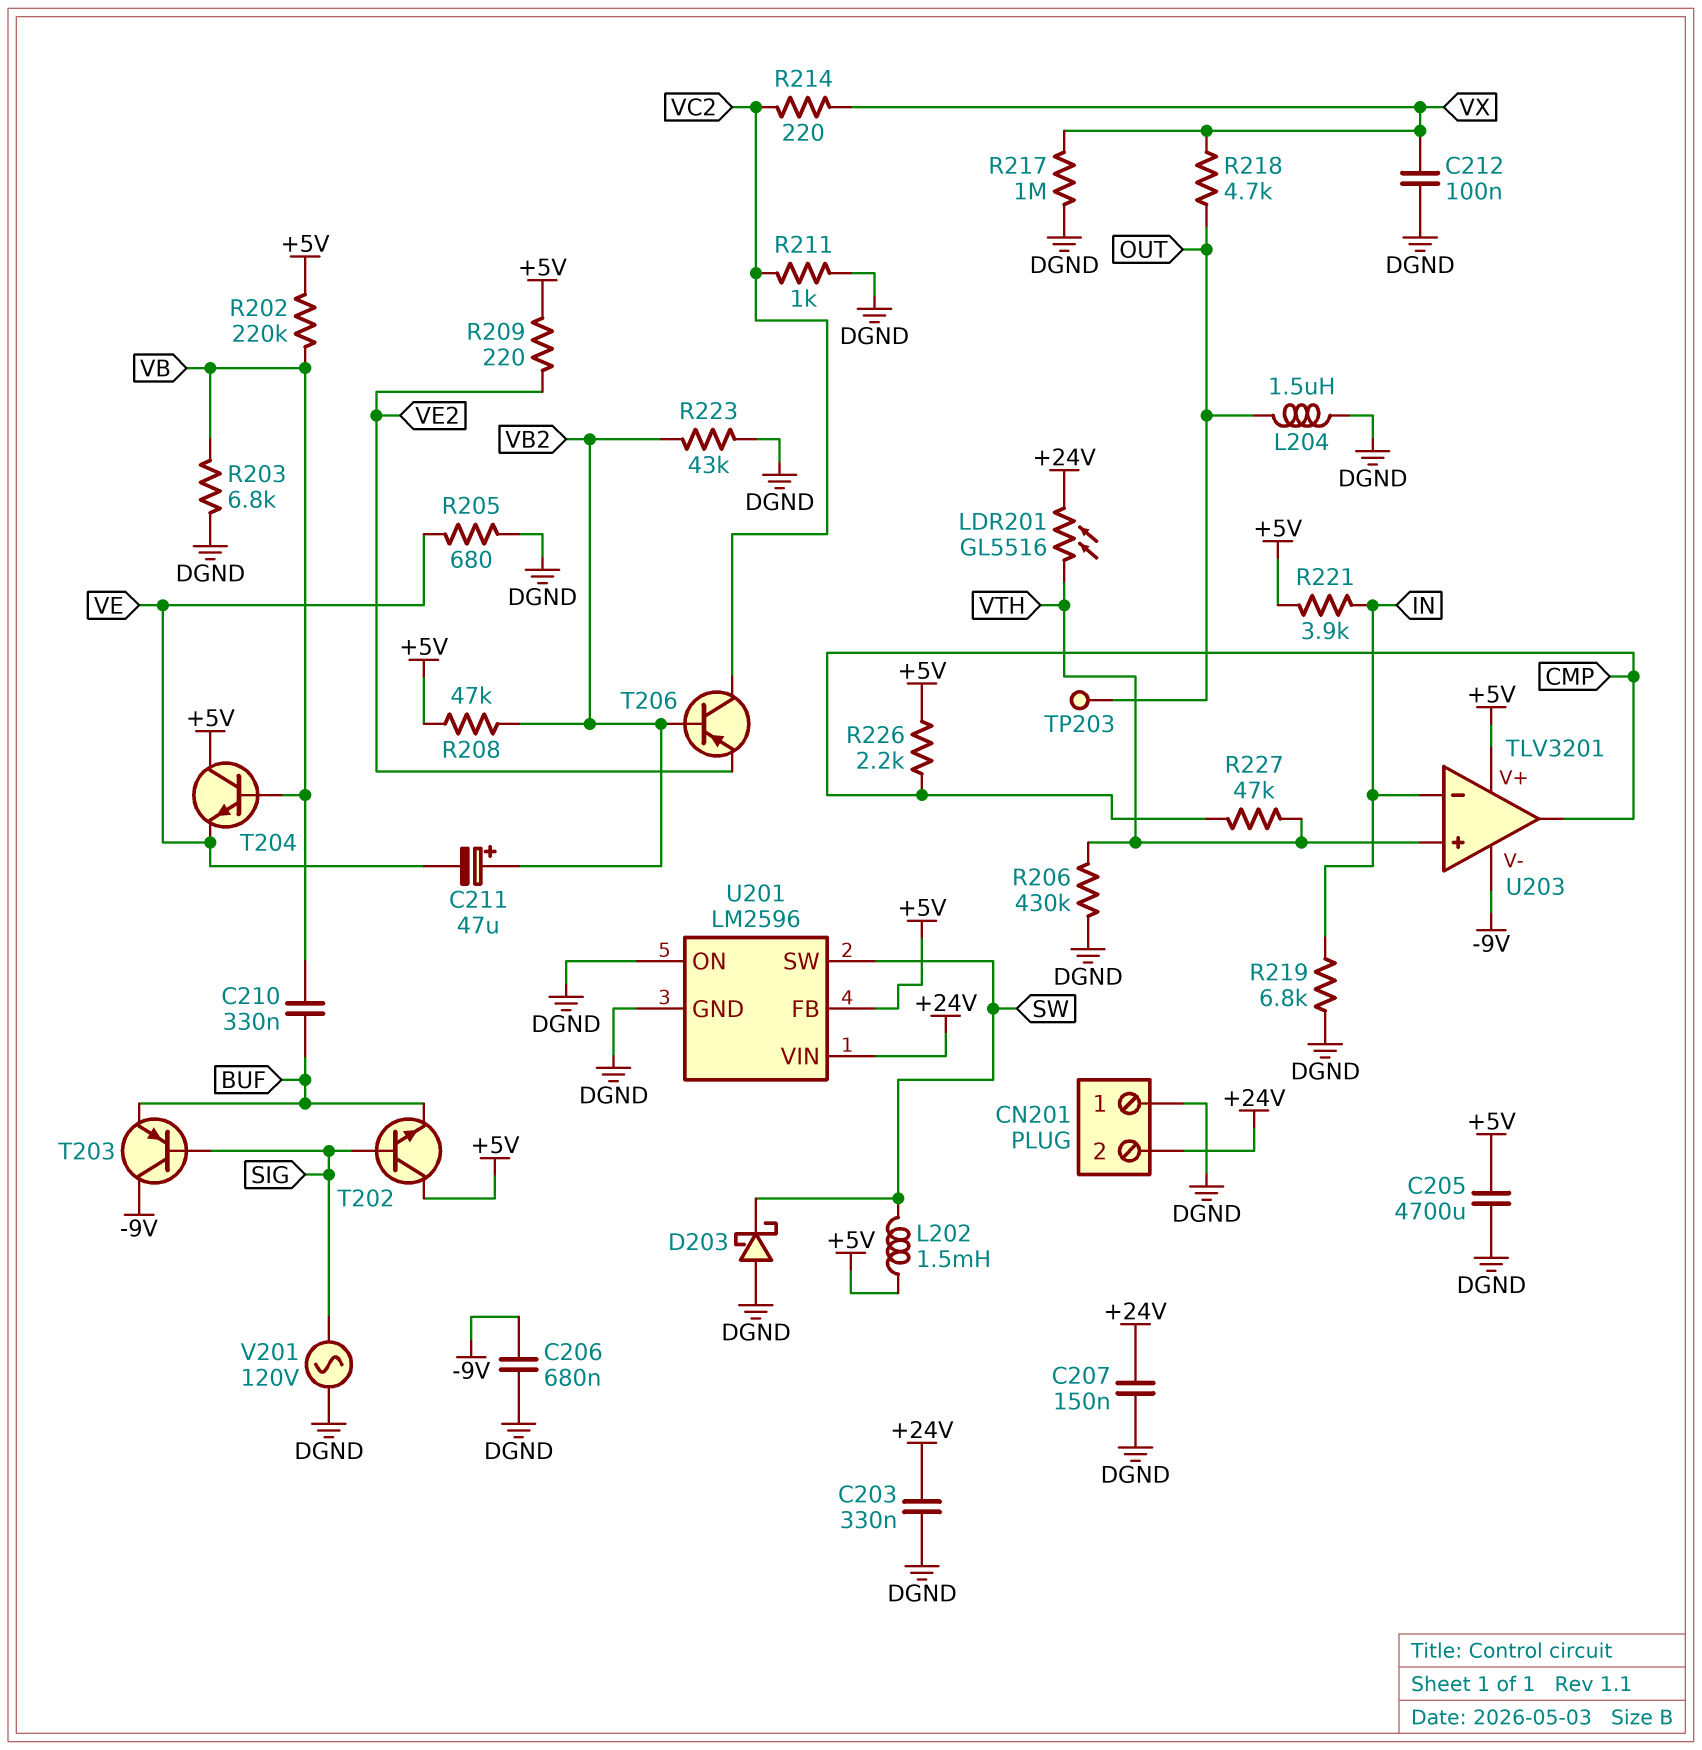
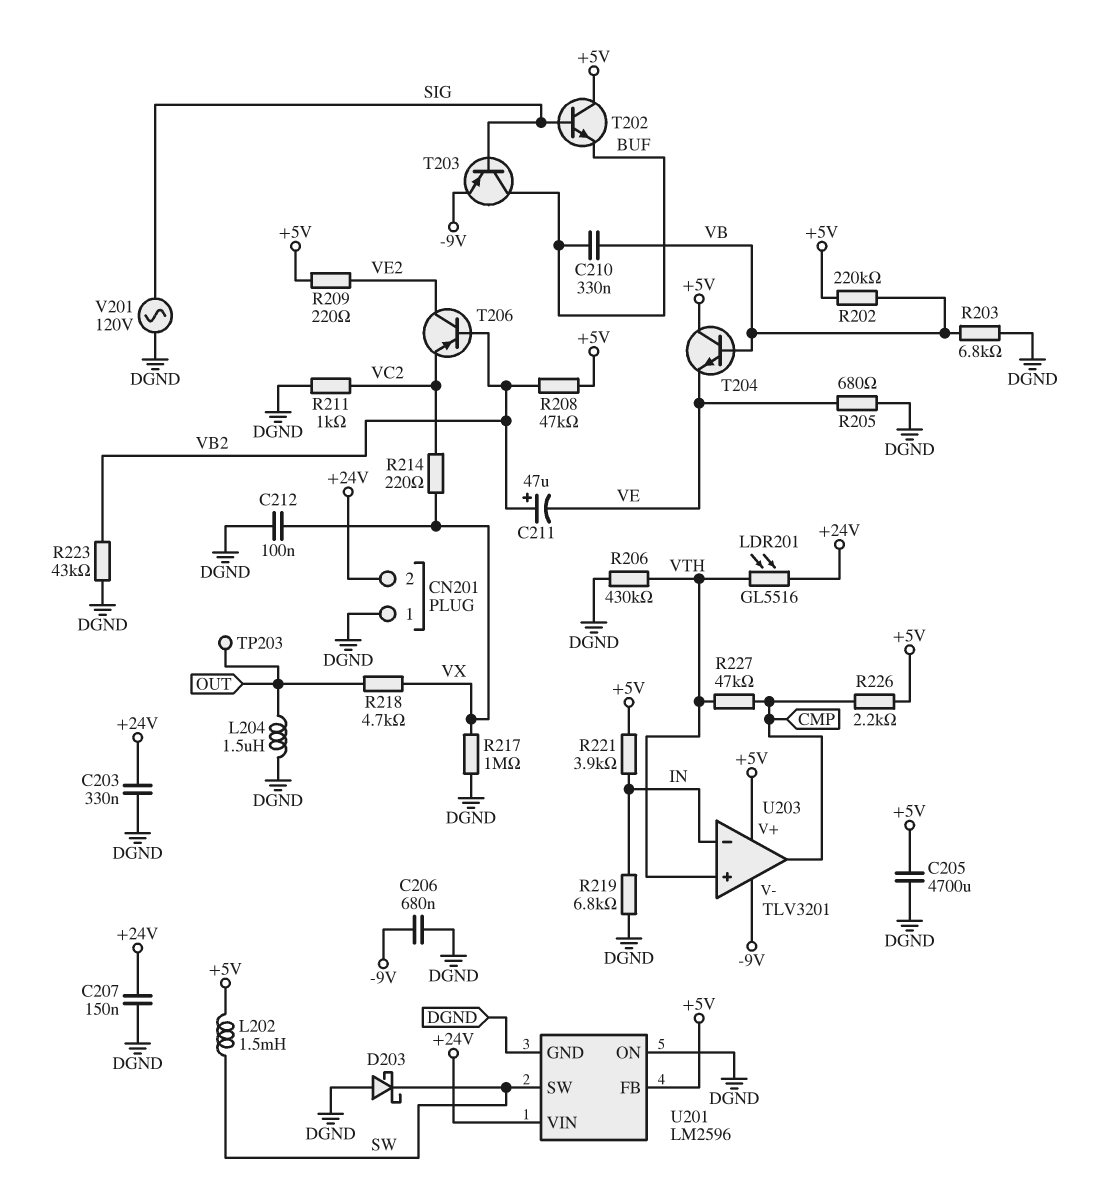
T203: PNP (B SIG, C -9V, E BUF) -> PNP (B SIG, C BUF, E -9V)
T206: PNP (B VB2, C VC2, E VE2) -> PNP (B VB2, C VE2, E VC2)

